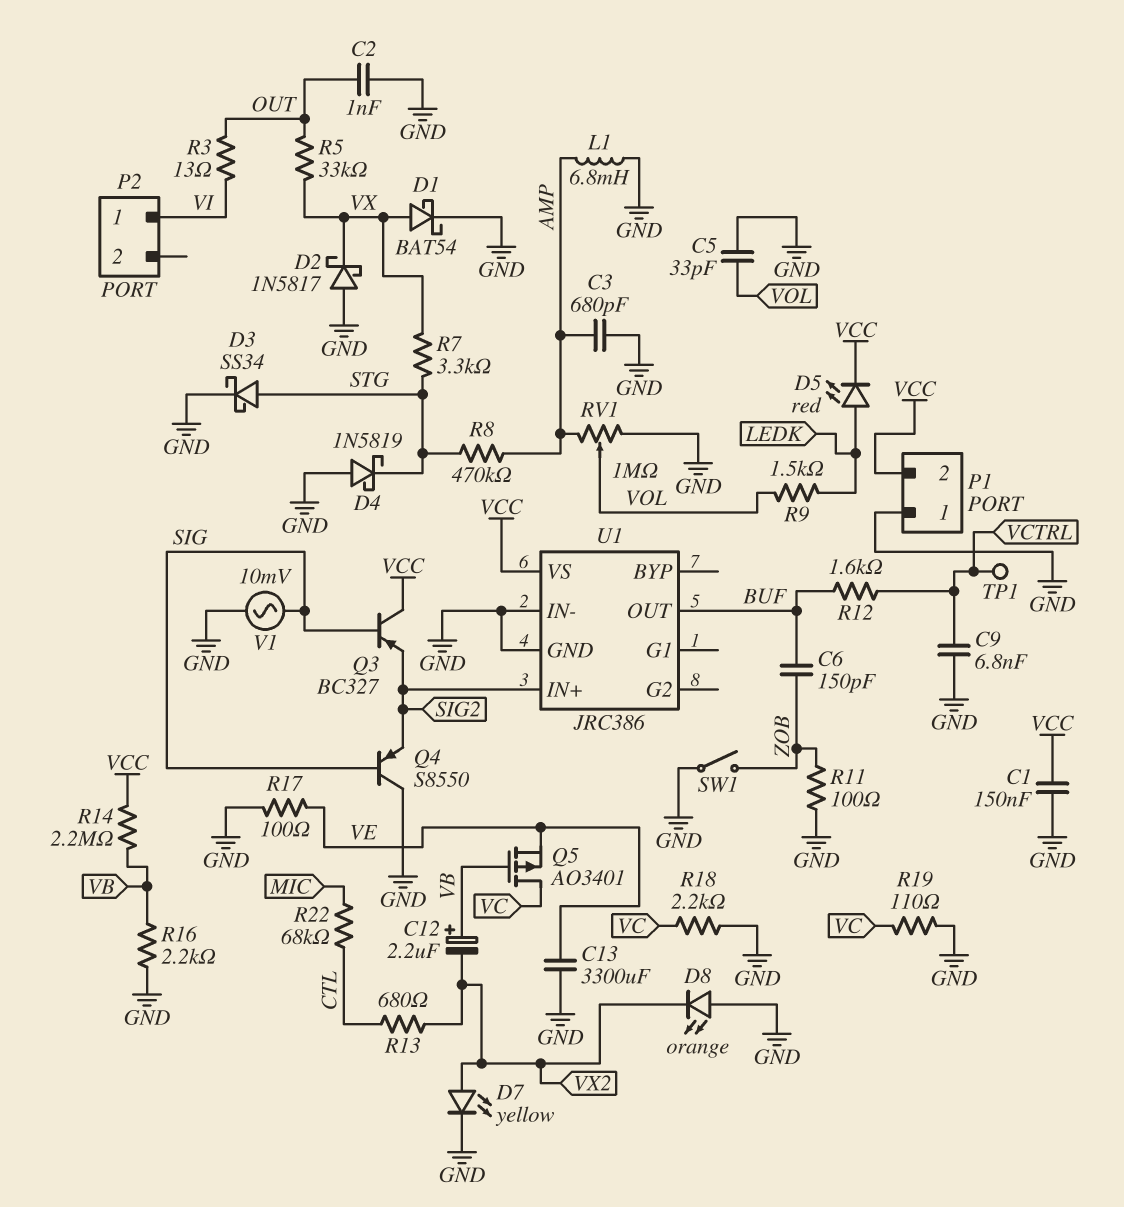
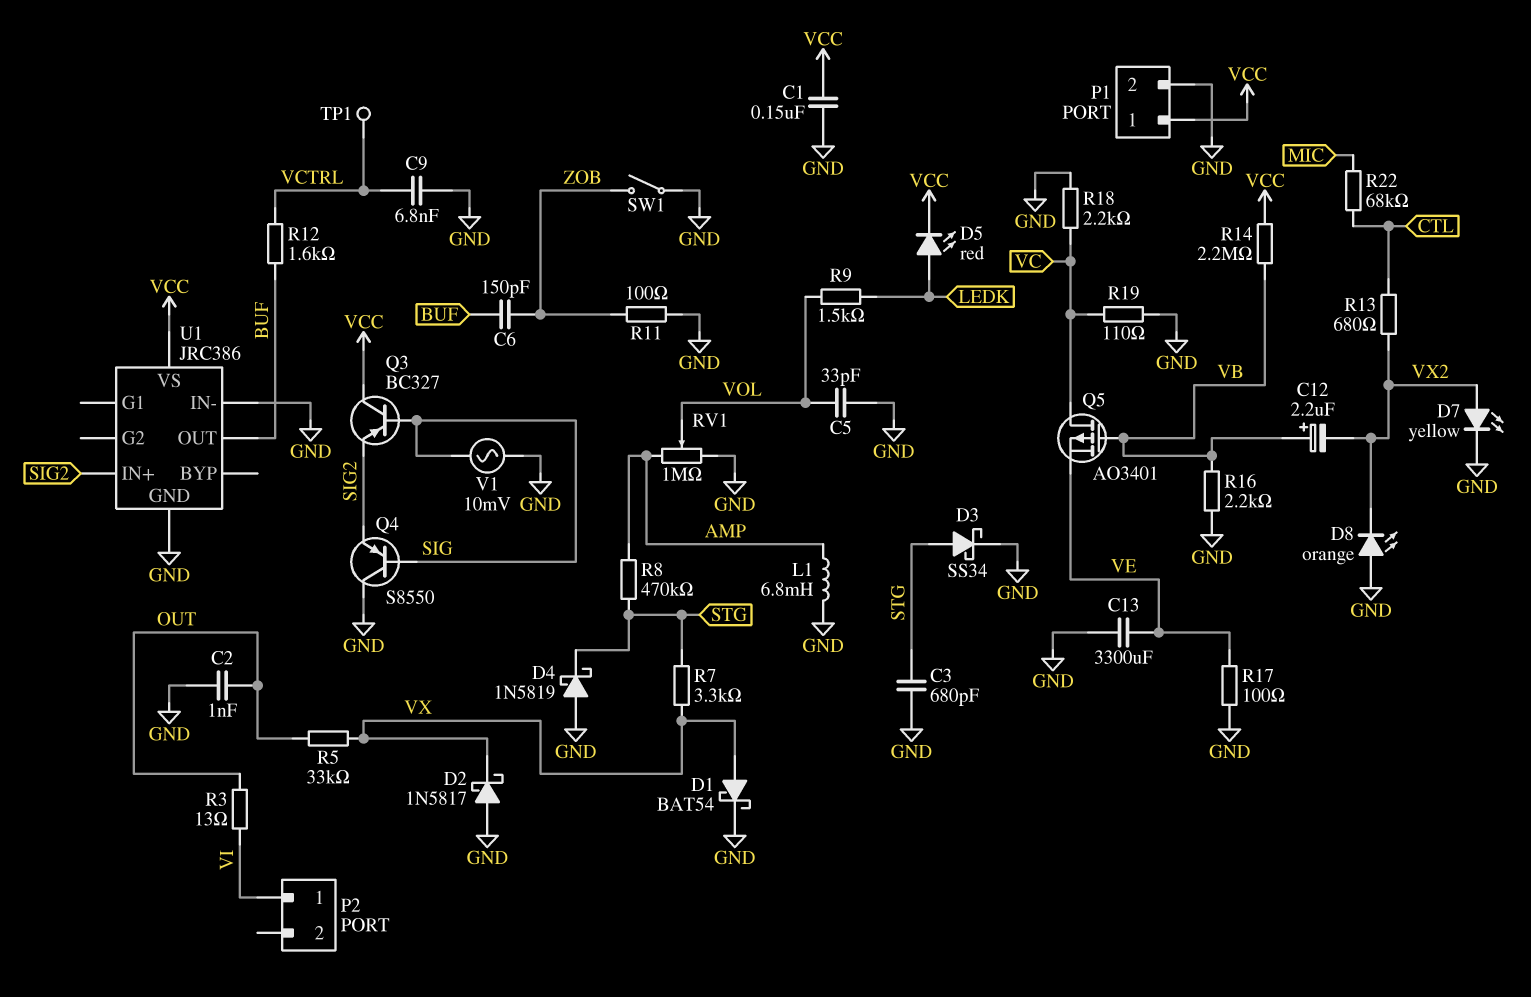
C3: 680pF (AMP, GND) -> 680pF (GND, STG)
P1 pin 1: GND -> VCC
P1 pin 2: VCC -> GND

